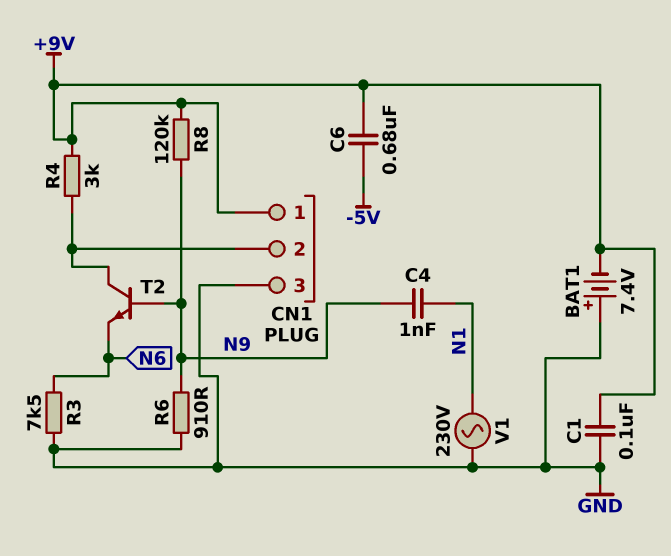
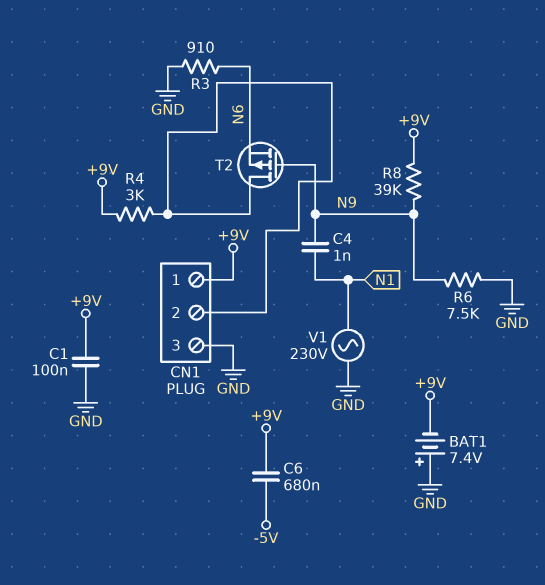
R3: 7.5k (GND, N6) -> 910 (GND, N6)
R6: 910 (GND, N9) -> 7.5k (GND, N9)
R8: 120k (+9V, N9) -> 39k (+9V, N9)
T2: NPN (B N9, C CN1/2, E N6) -> PMOS (G N9, D CN1/2, S N6)

